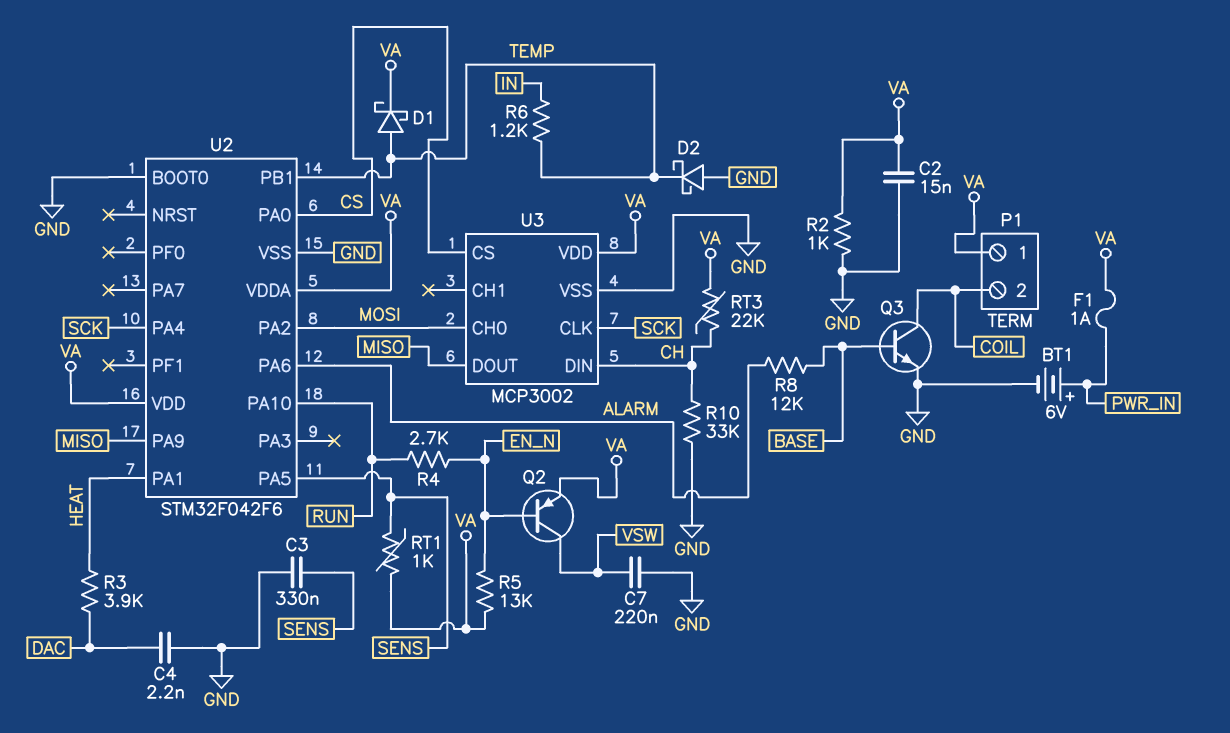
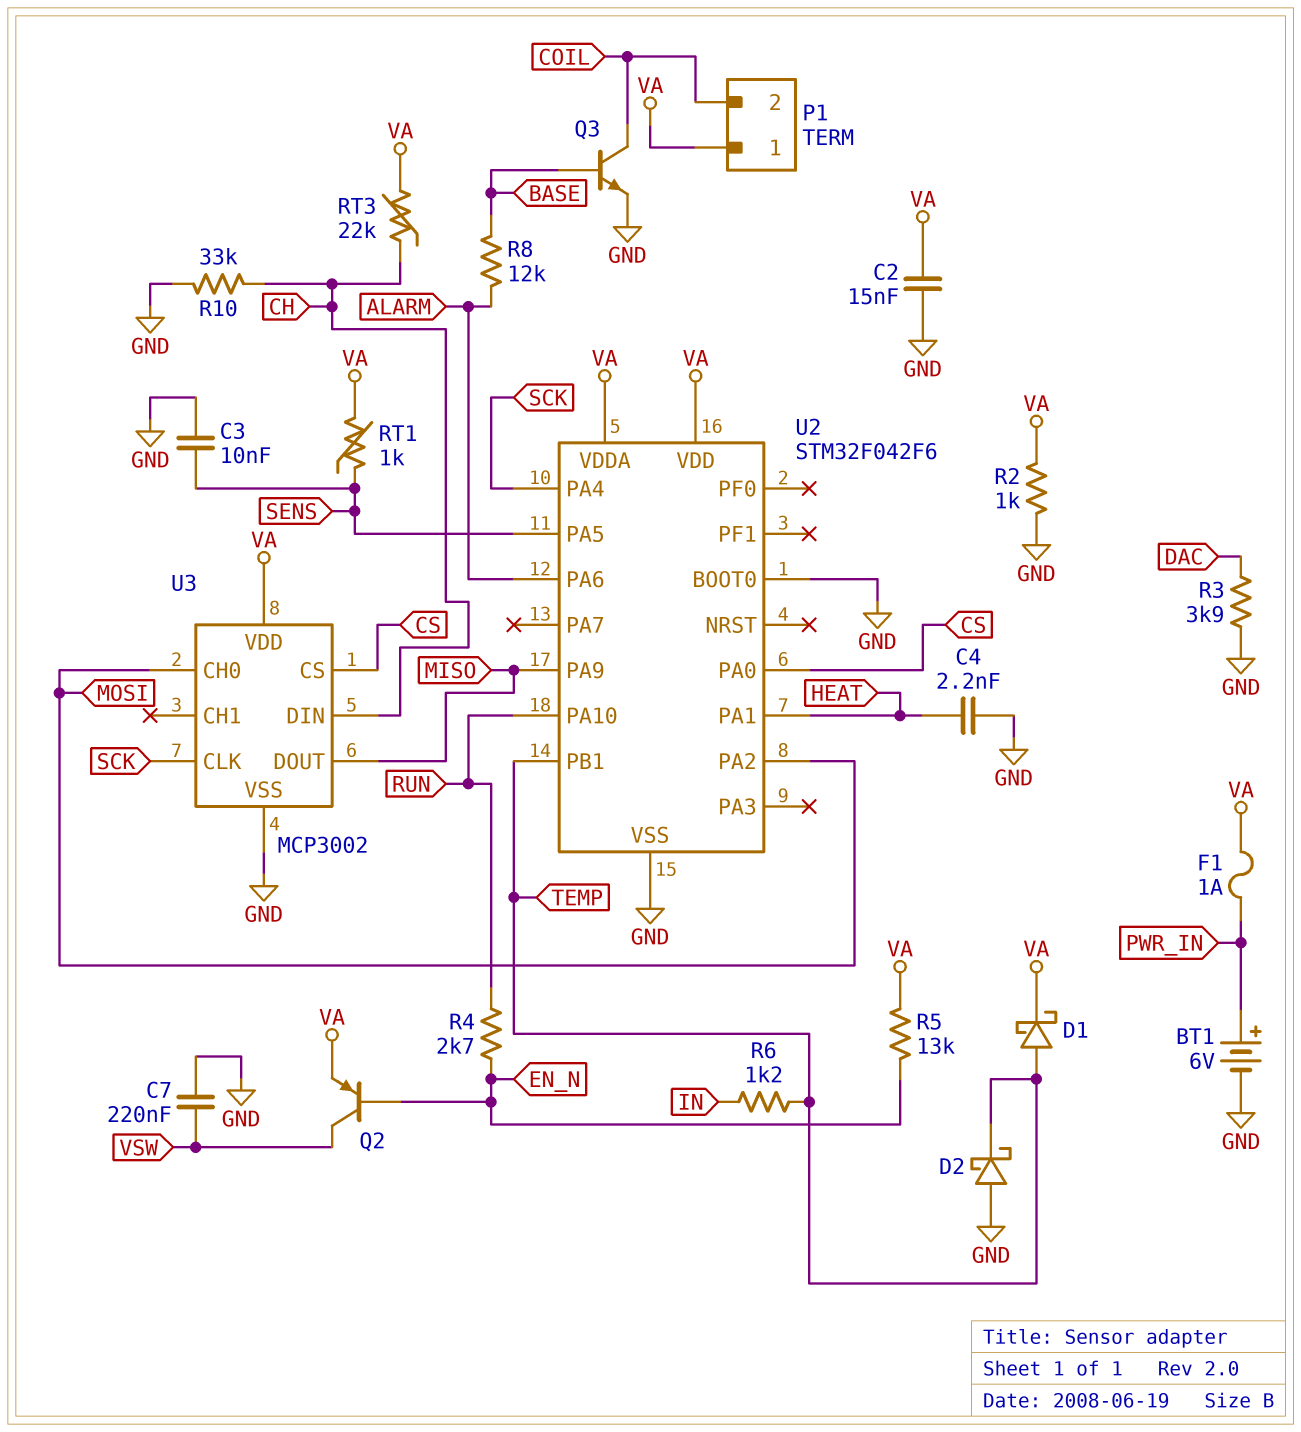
C3: 330nF (GND, SENS) -> 10nF (GND, SENS)
C4: 2.2nF (DAC, GND) -> 2.2nF (GND, HEAT)
R3: 3.9k (DAC, HEAT) -> 3.9k (DAC, GND)

